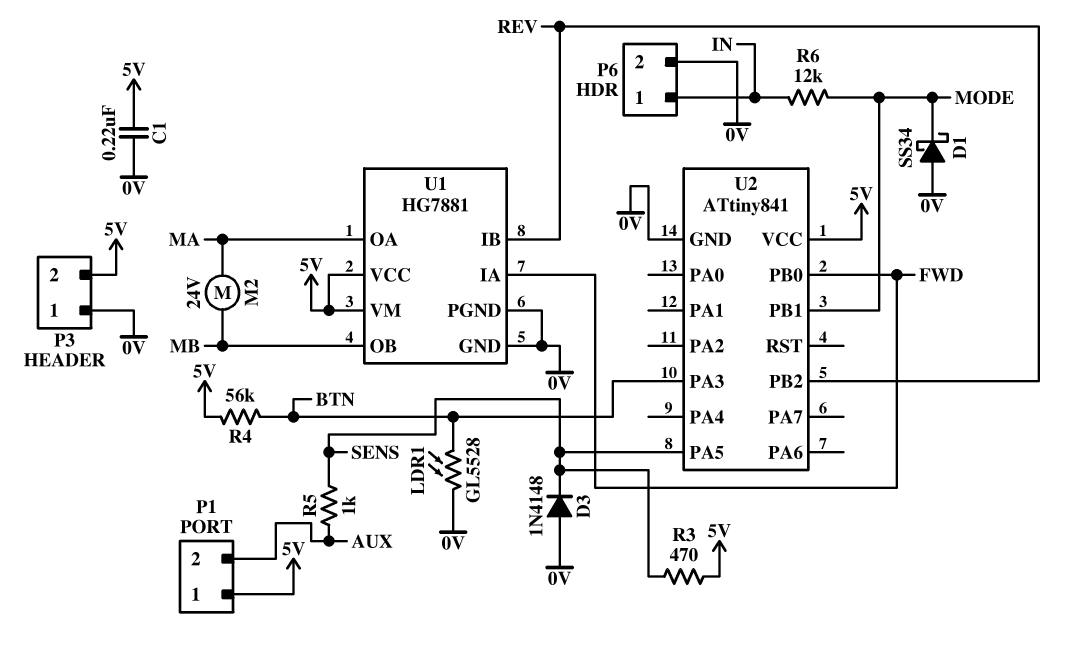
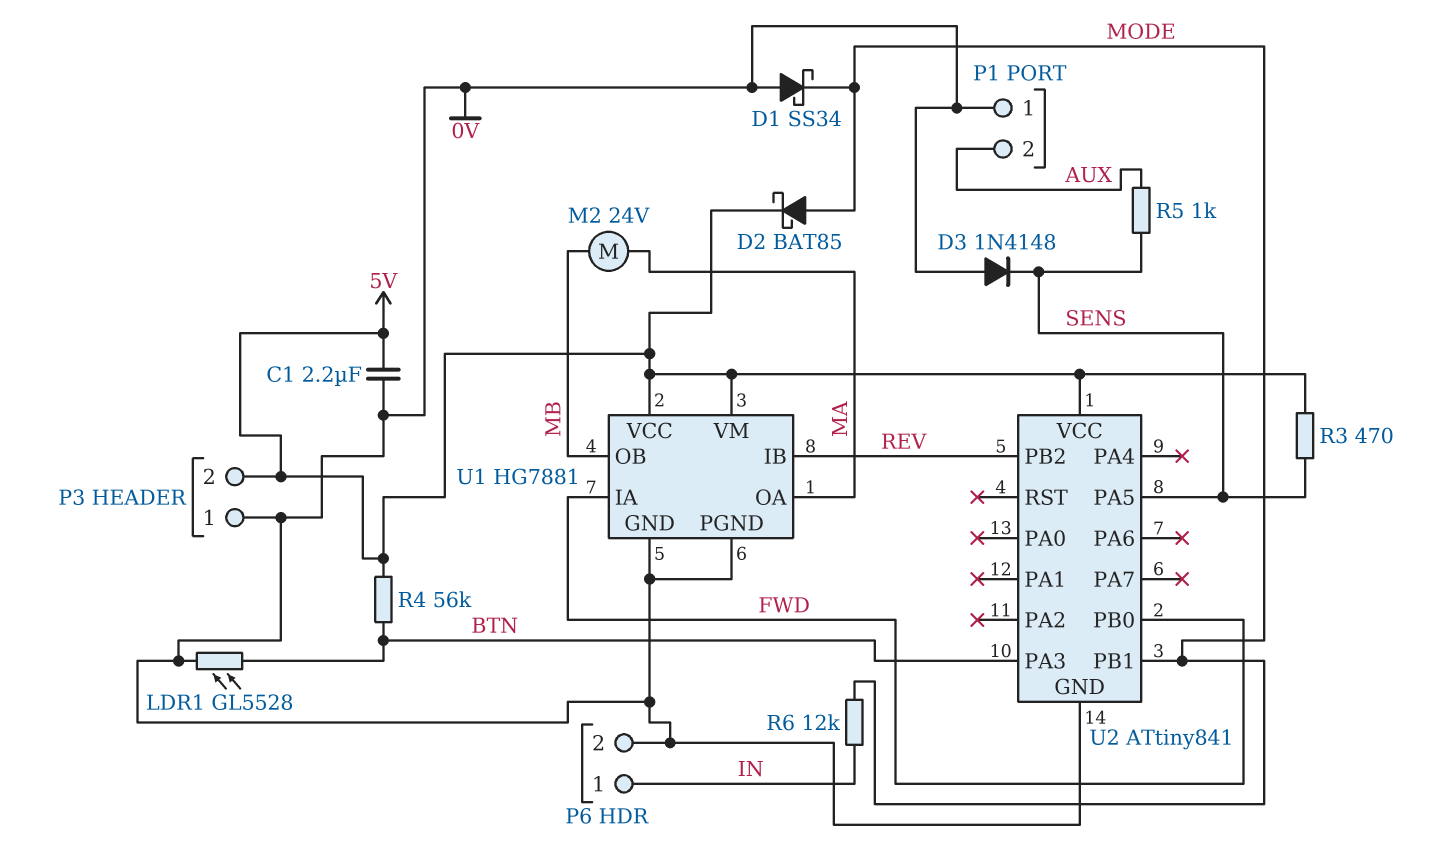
C1: 220nF (0V, 5V) -> 2.2uF (0V, 5V)
D2: none -> schottky BAT85 (A MODE, K 5V)
P1 pin 1: 5V -> 0V

